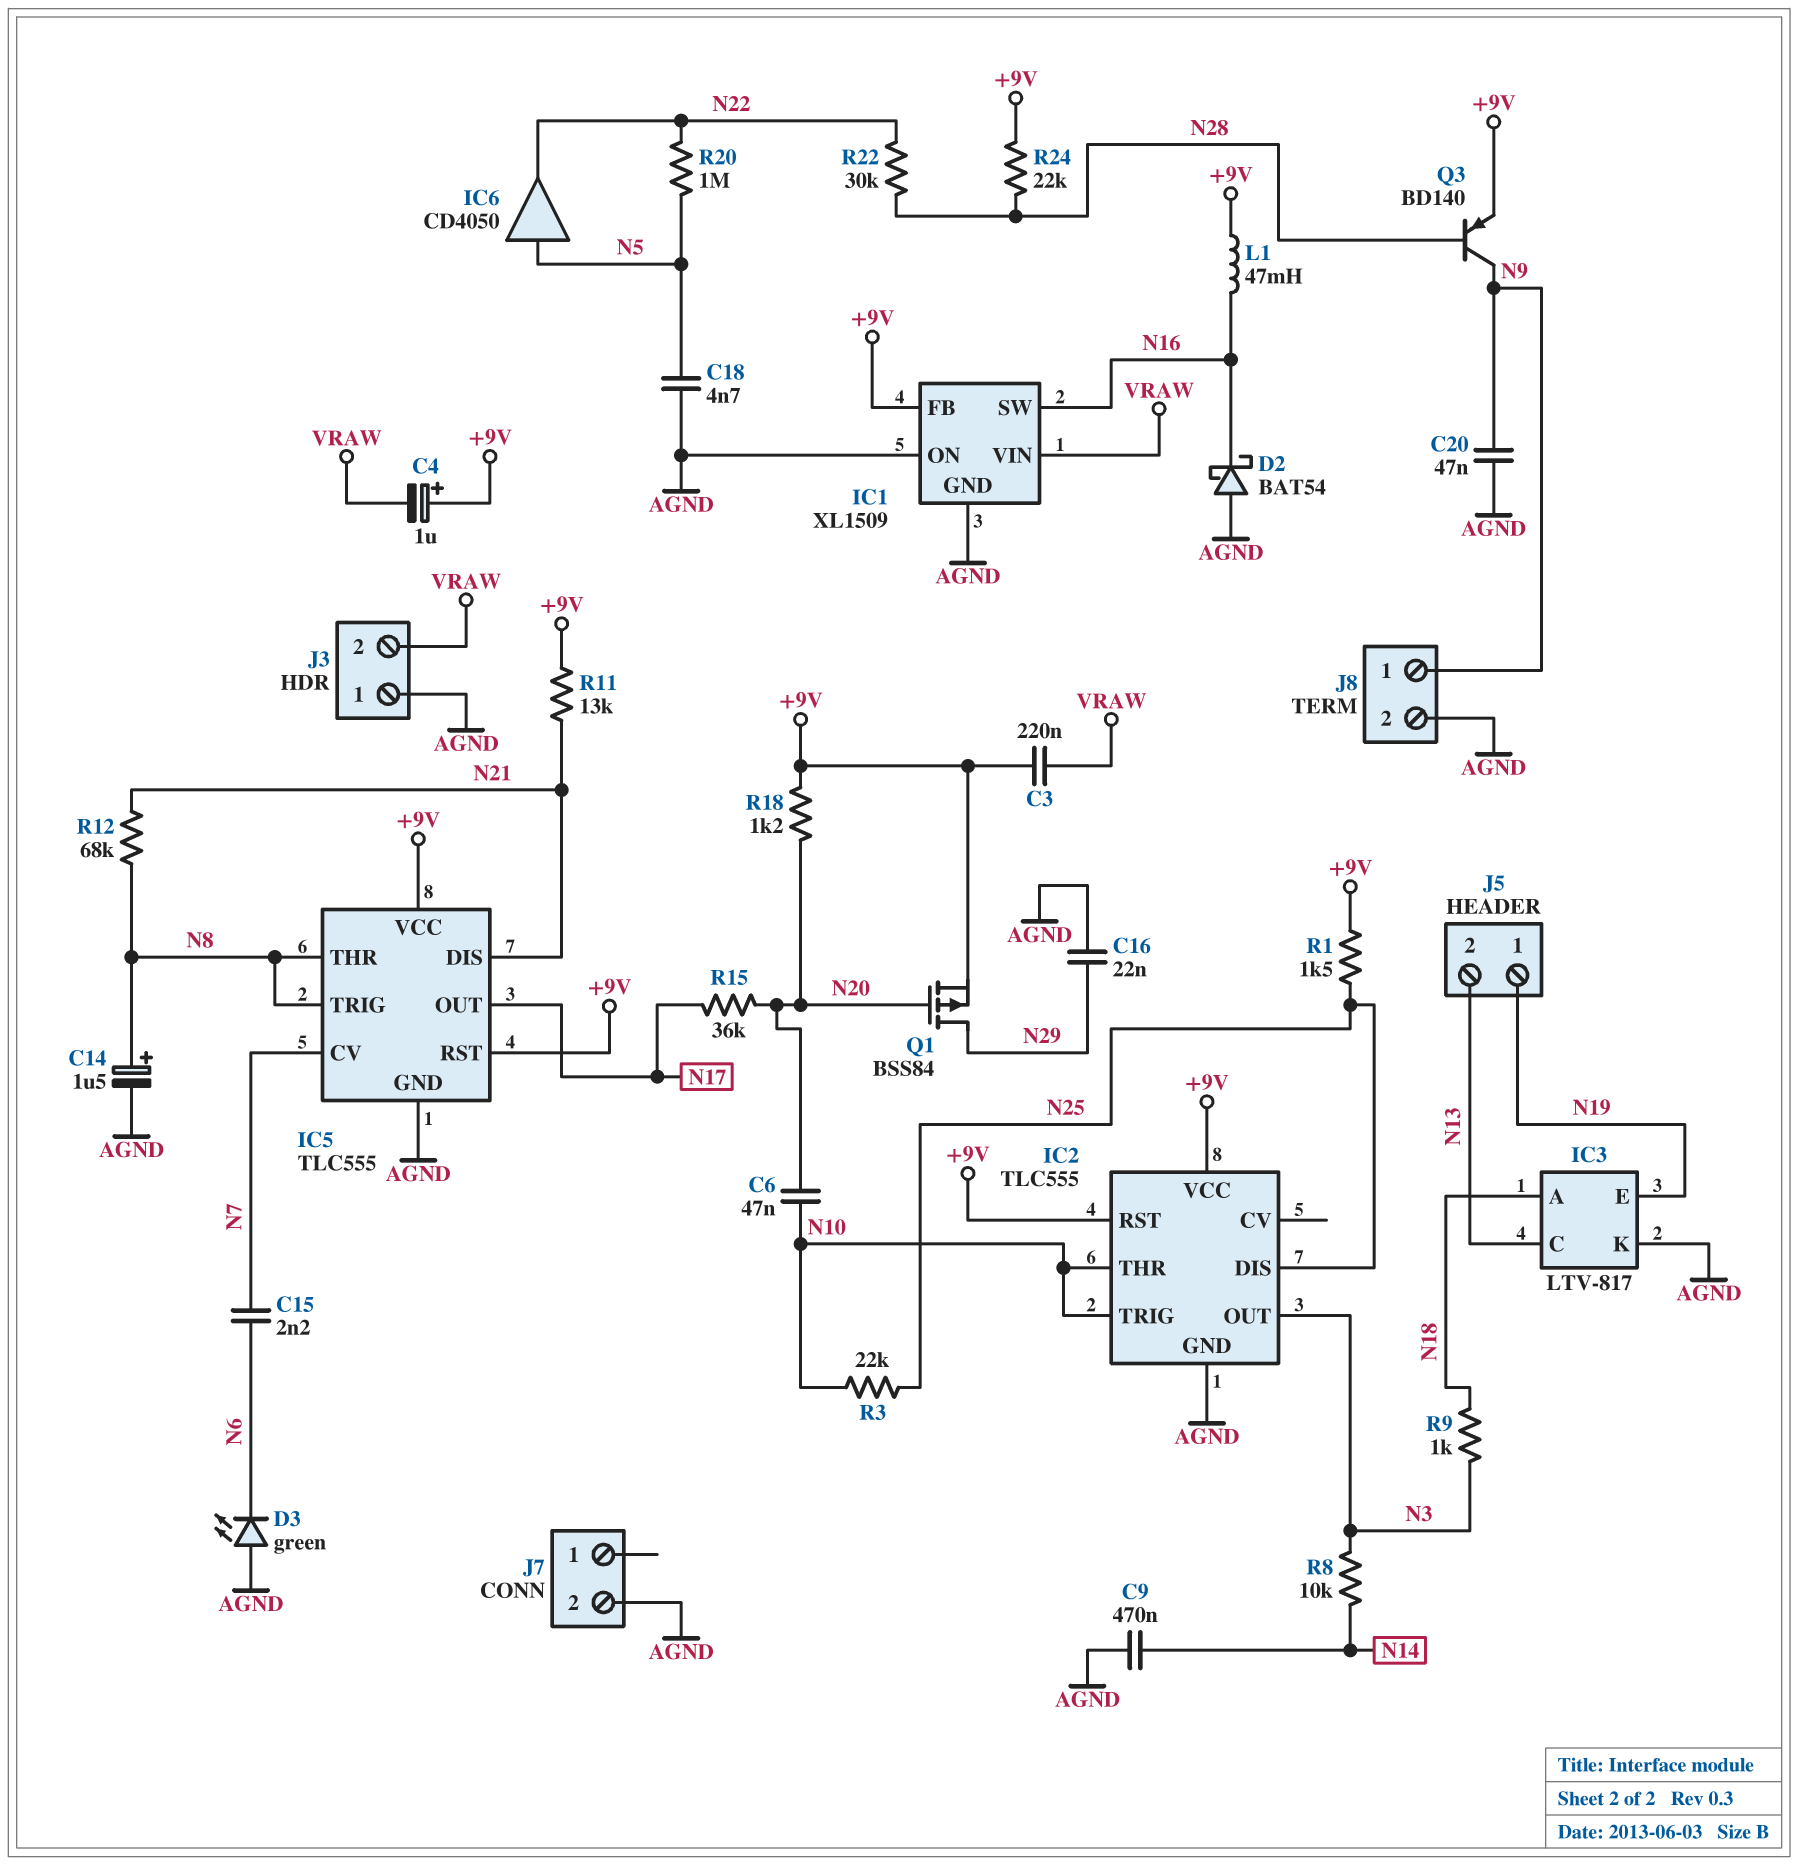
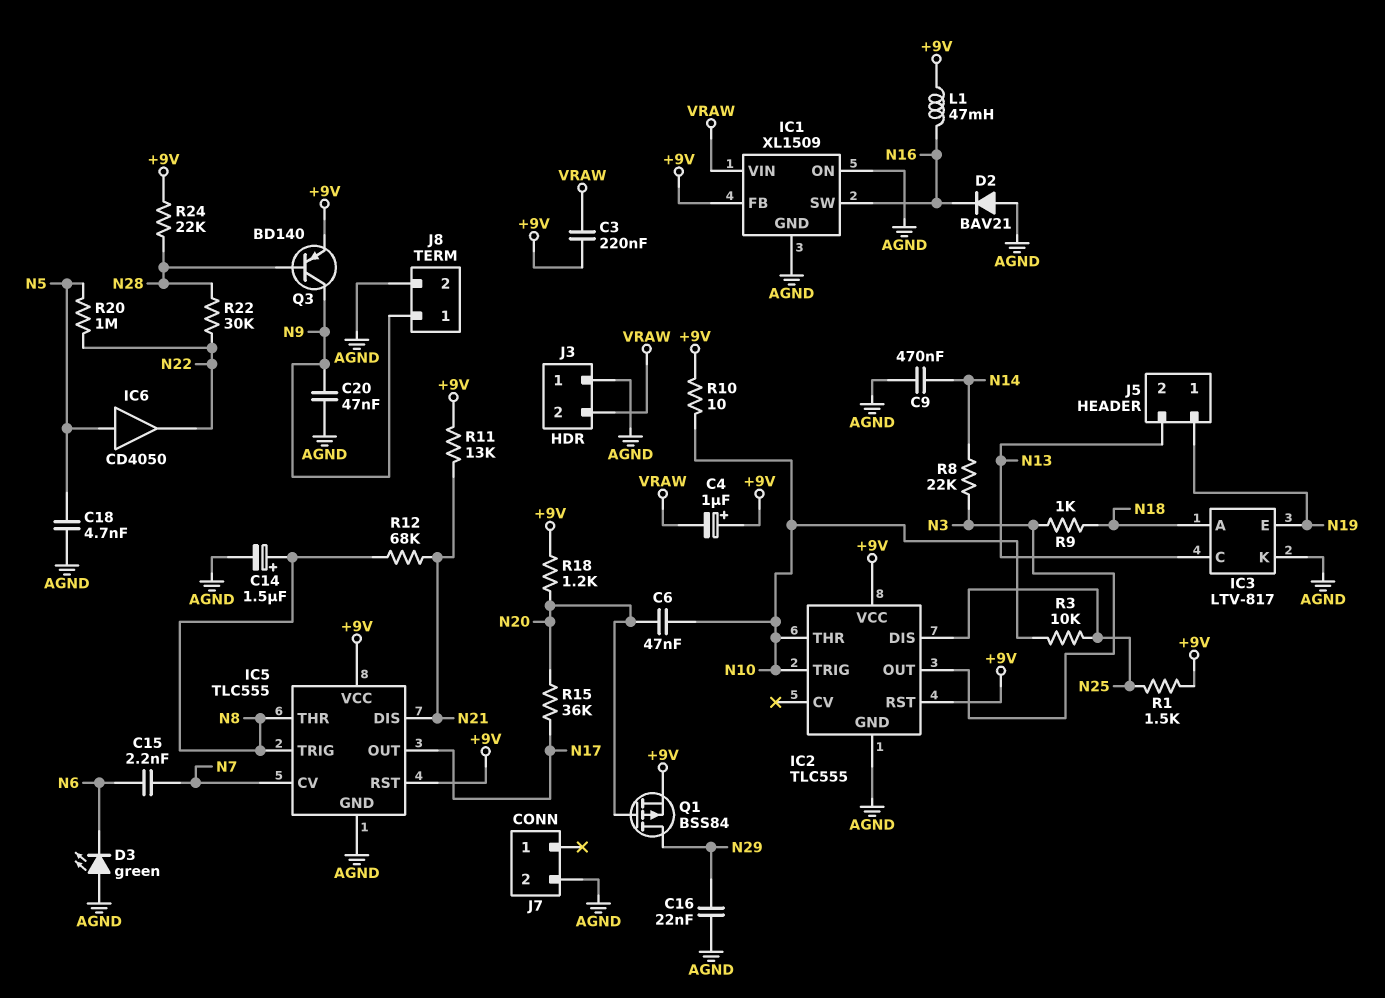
D2: schottky BAT54 (A AGND, K N16) -> diode BAV21 (A AGND, K N16)
R3: 22k (N10, N25) -> 10k (N10, N25)
R8: 10k (N3, N14) -> 22k (N3, N14)
R10: none -> 10 (+9V, N10)

